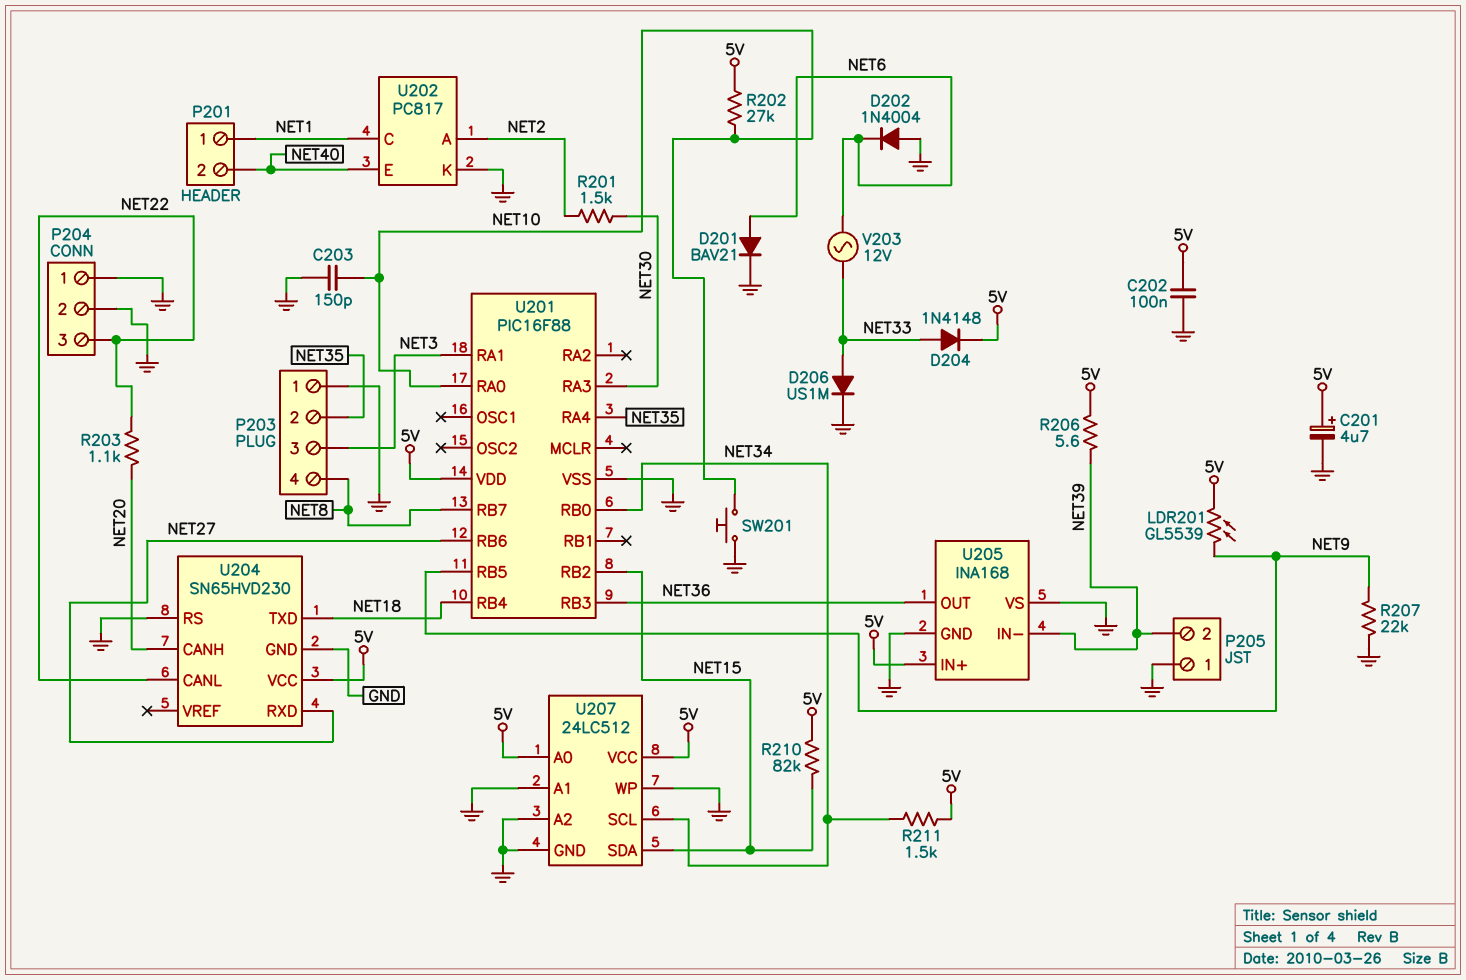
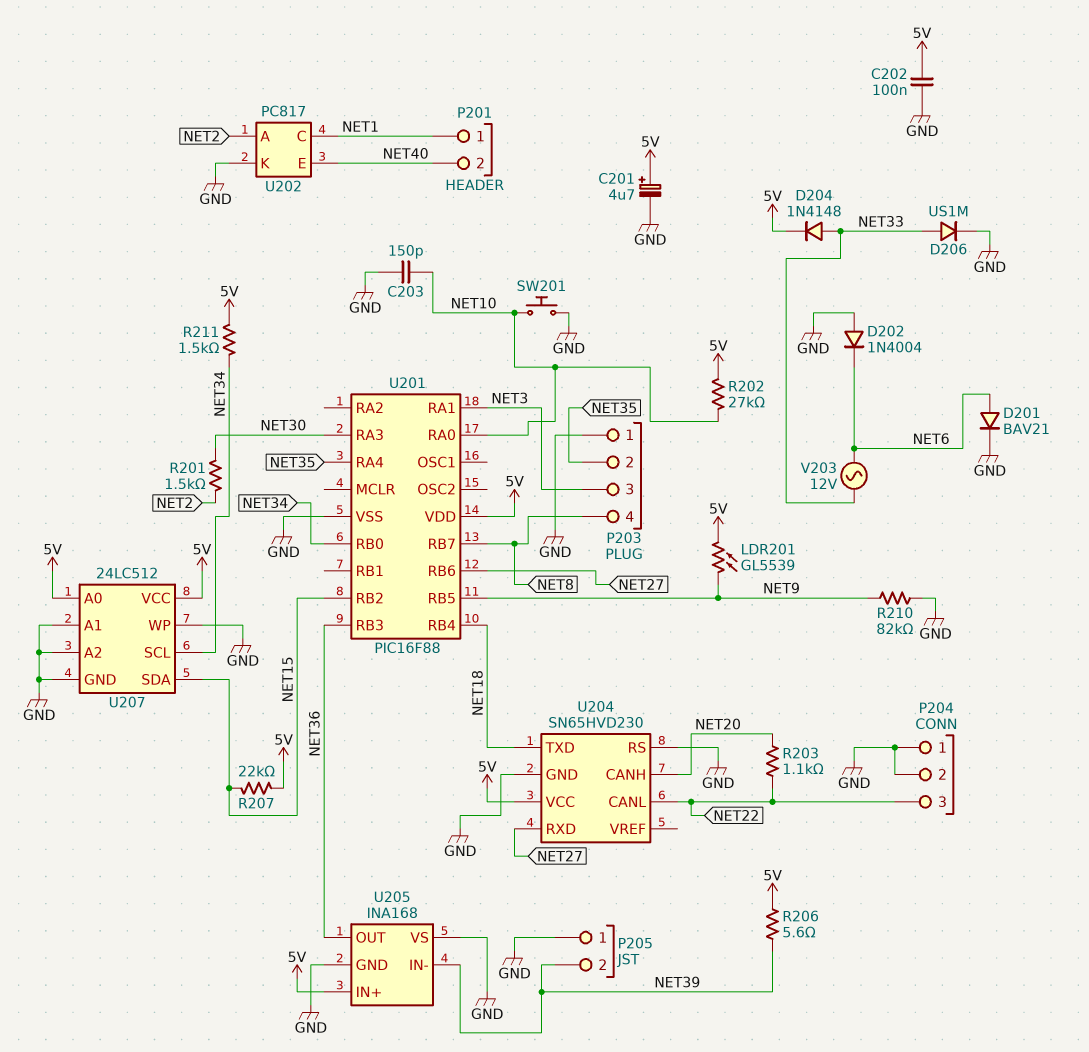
R207: 22k (GND, NET9) -> 22k (5V, NET15)
R210: 82k (5V, NET15) -> 82k (GND, NET9)

